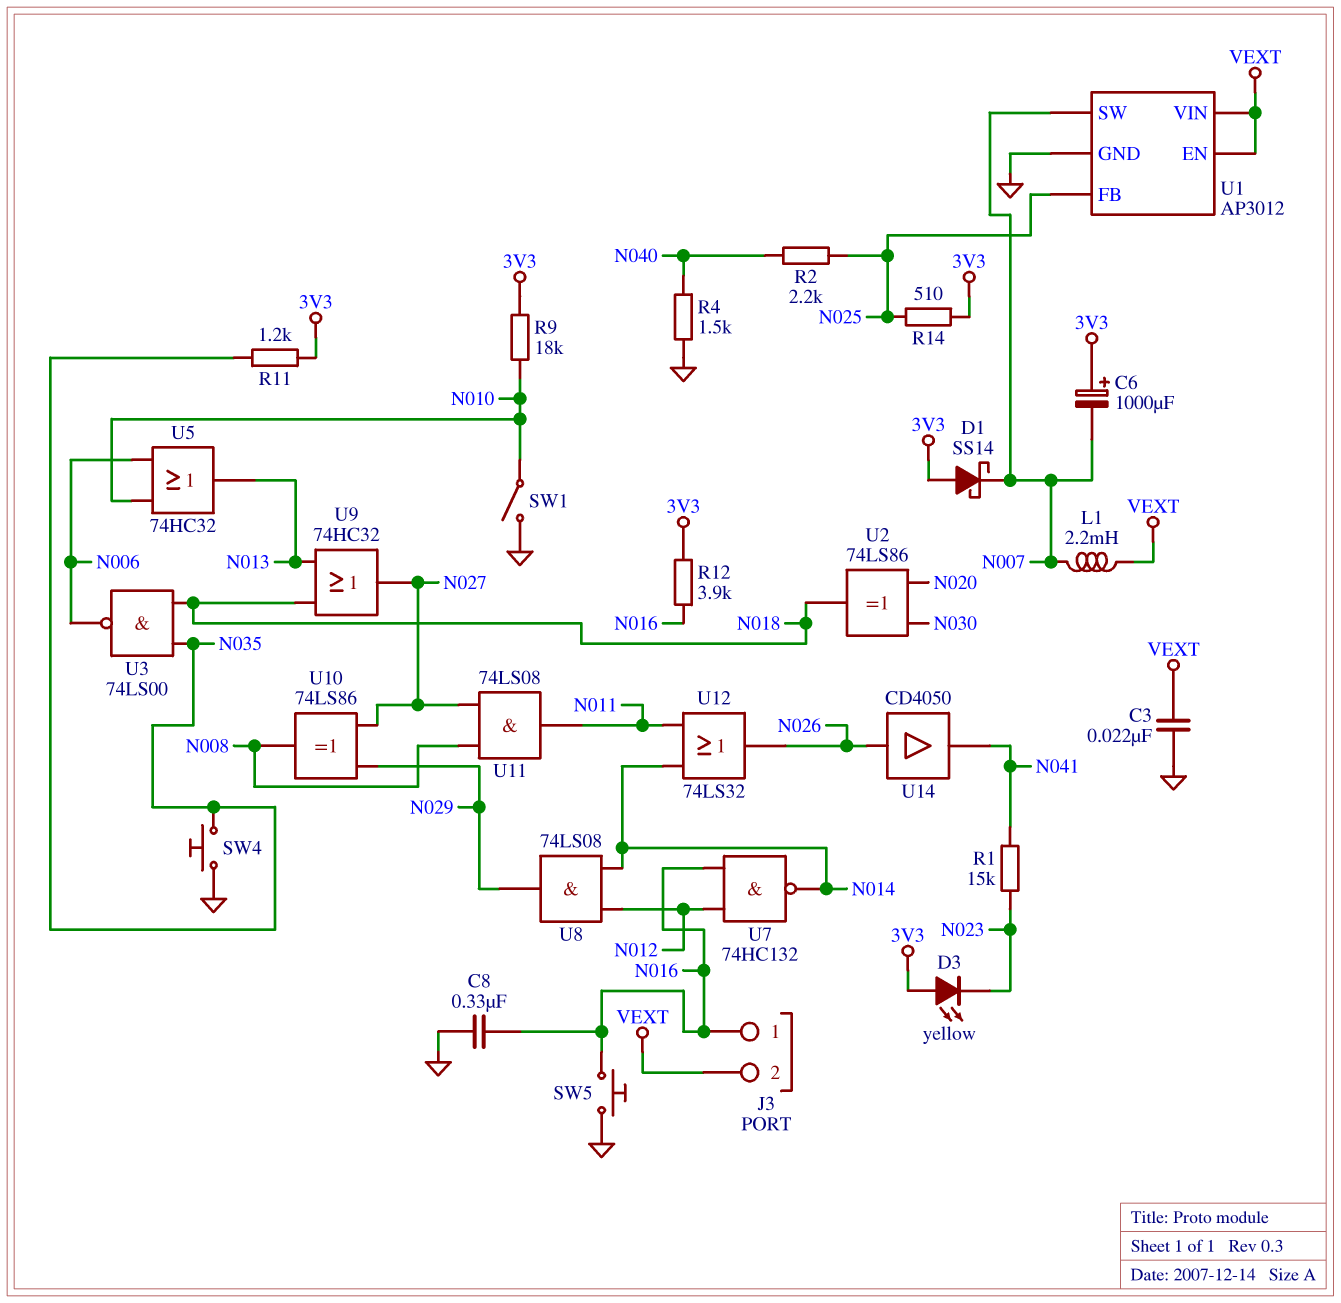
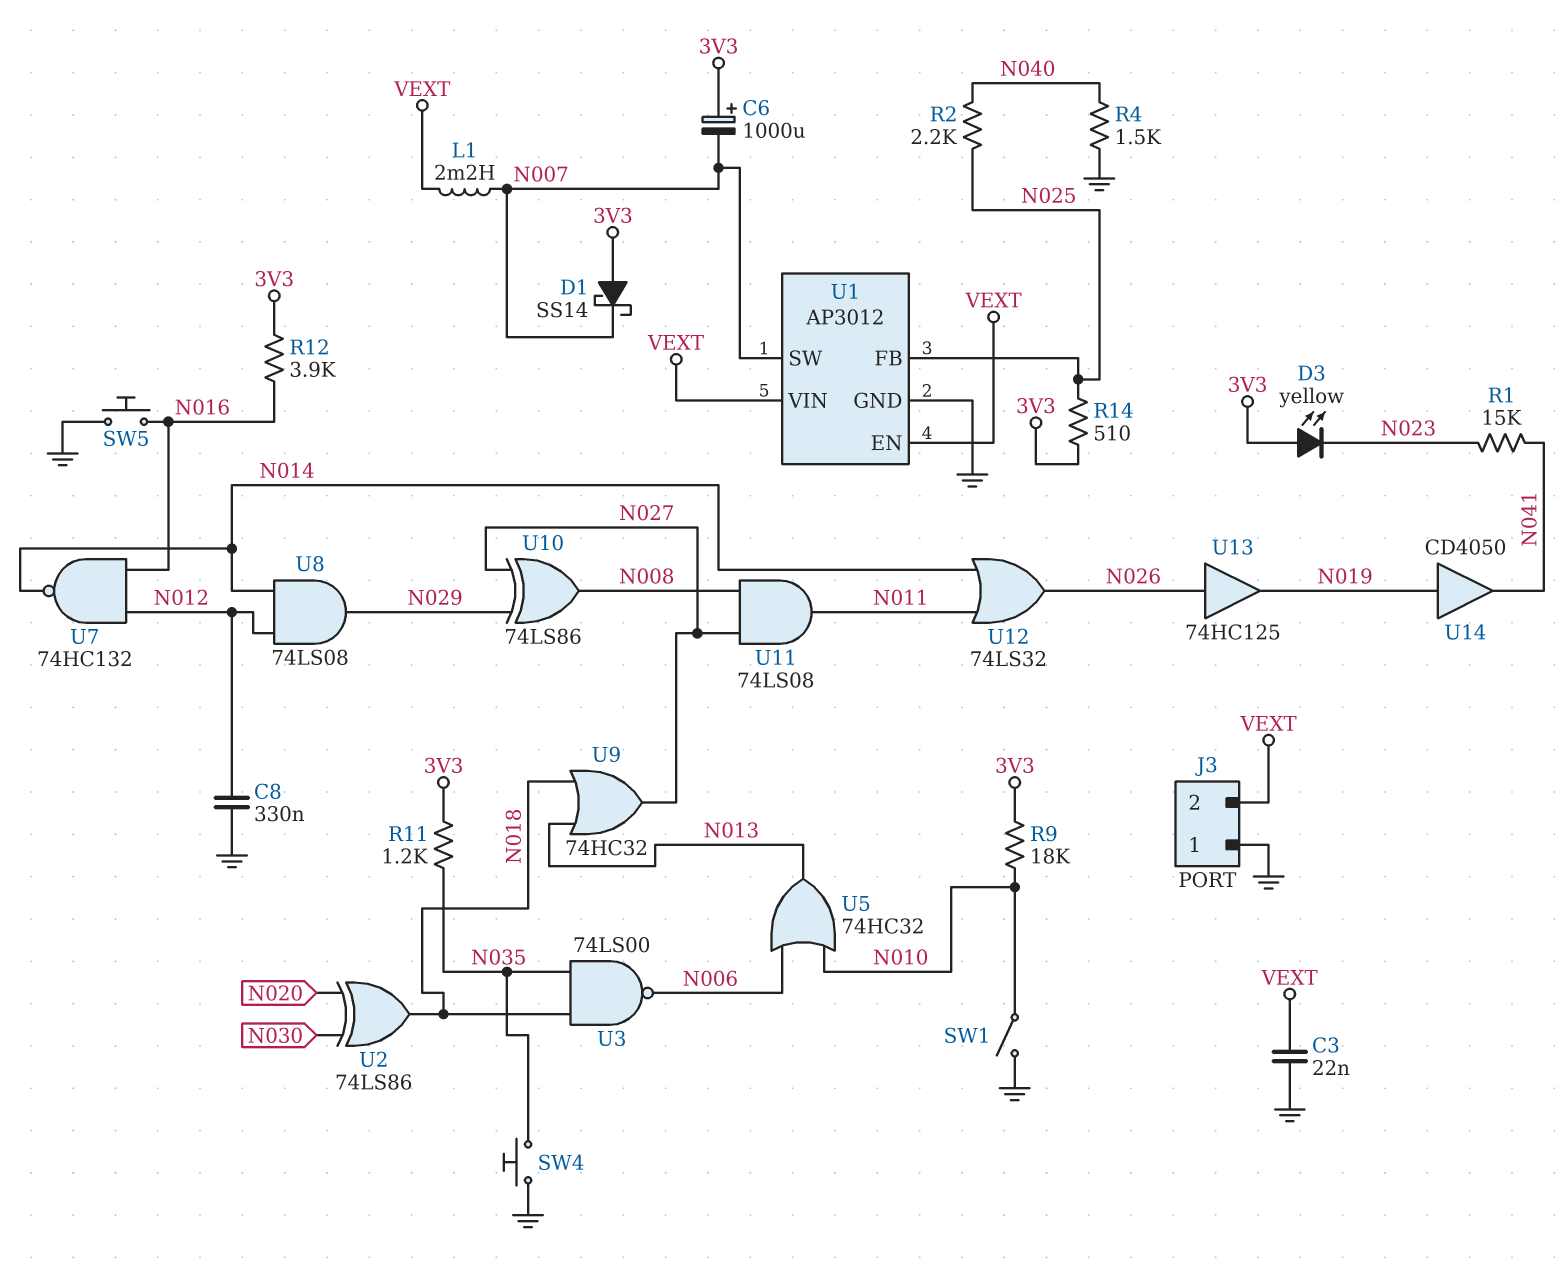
C8: 330nF (GND, N016) -> 330nF (GND, N012)
J3 pin 1: N016 -> GND
U13: none -> buffer 74HC125 (in N026, out N019)
U14: buffer CD4050 (in N026, out N041) -> buffer CD4050 (in N019, out N041)

